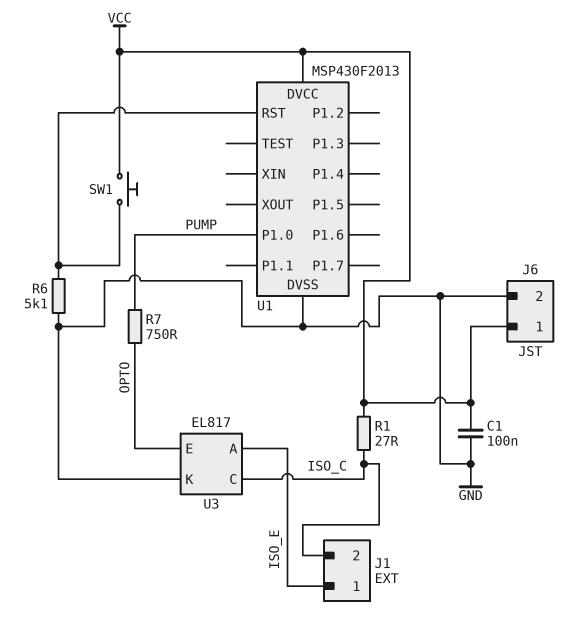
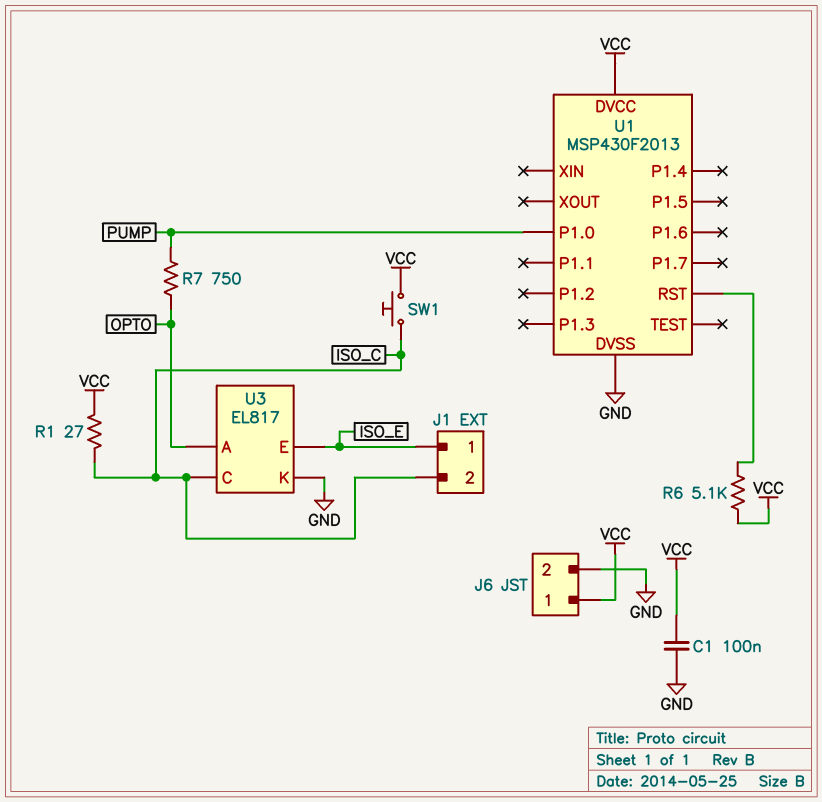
R6: 5.1k (GND, U1/RST) -> 5.1k (U1/RST, VCC)
SW1: button (U1/RST, VCC) -> button (ISO_C, VCC)
U3 pin A: ISO_E -> OPTO
U3 pin E: OPTO -> ISO_E

